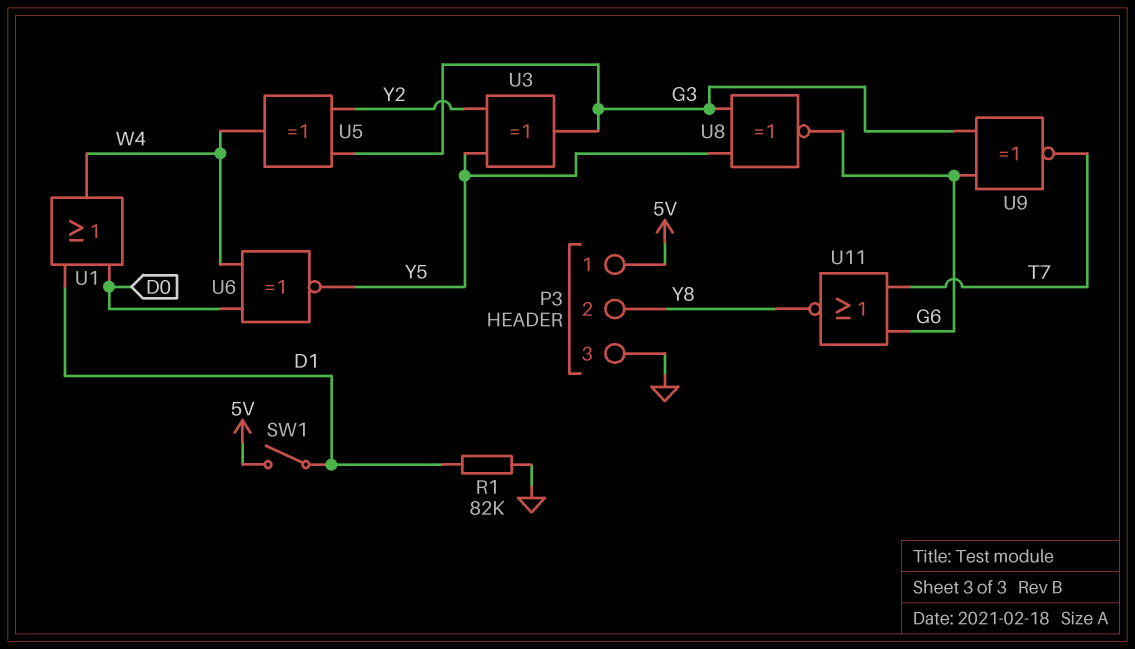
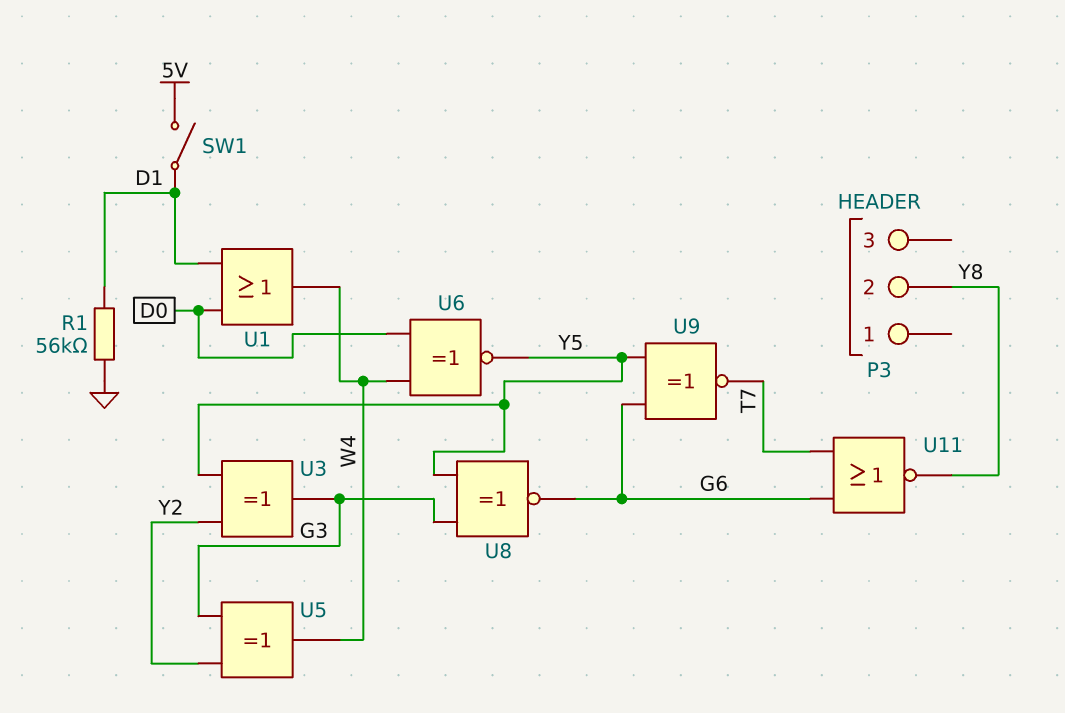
P3 pin 1: 5V -> none
P3 pin 3: GND -> none
R1: 82k (D1, GND) -> 56k (D1, GND)
U9: XNOR (in G3, in G6, out T7) -> XNOR (in G6, in Y5, out T7)

